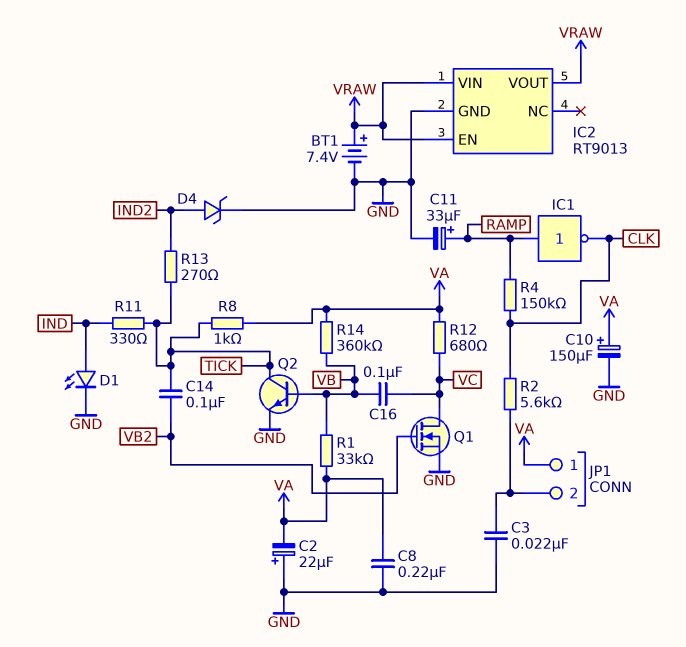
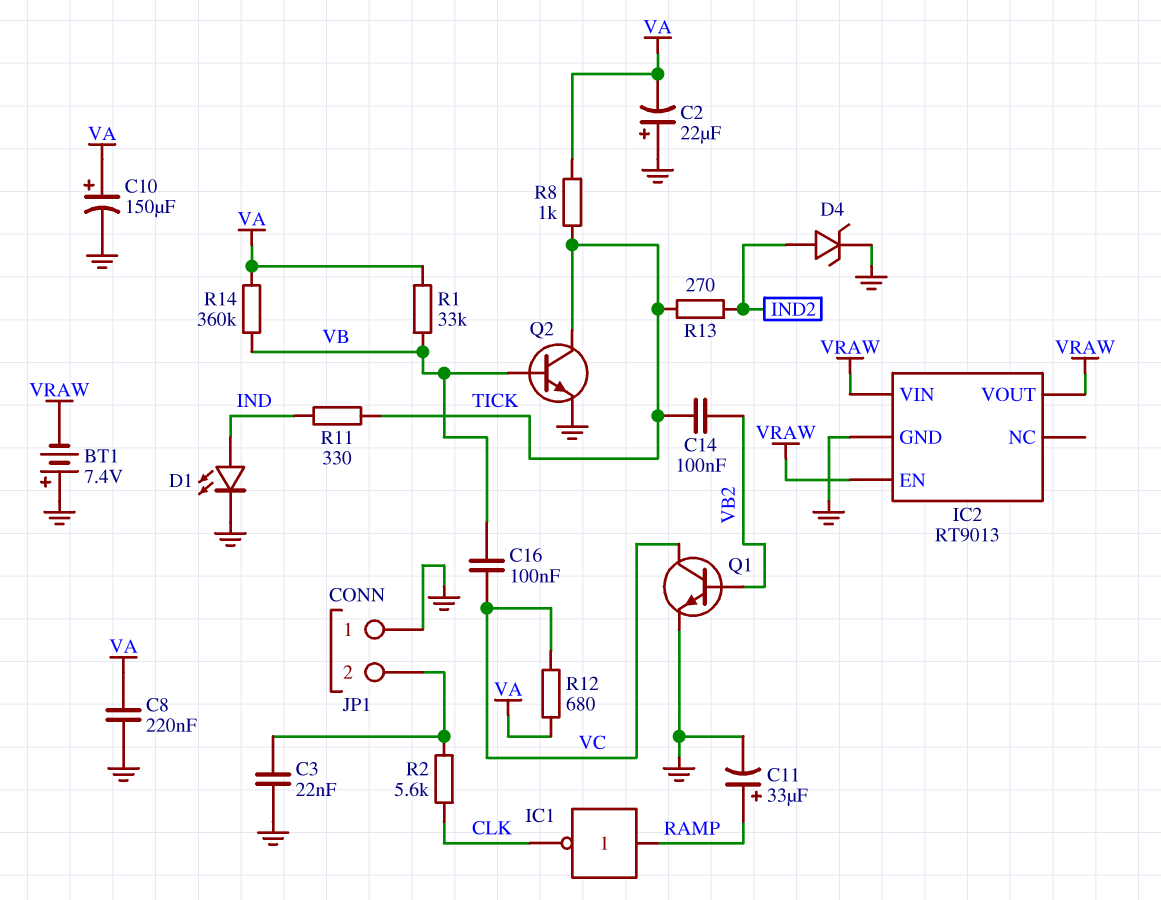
BT1: 7.4V (plus VRAW, minus GND) -> 7.4V (plus GND, minus VRAW)
JP1 pin 1: VA -> GND
Q1: NMOS (G VB2, D VC, S GND) -> NPN (B VB2, C VC, E GND)
R4: 150k (CLK, RAMP) -> none

